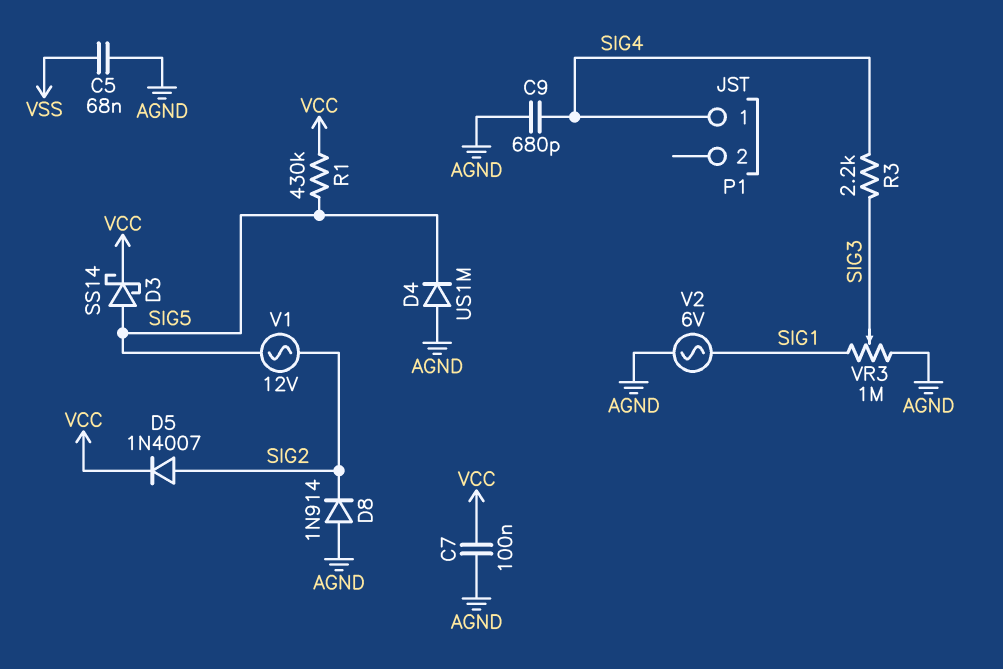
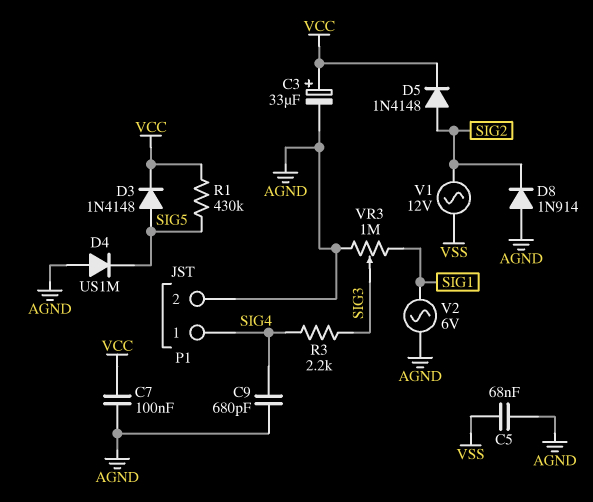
C3: none -> 33uF (plus VCC, minus AGND)
D3: schottky SS14 (A SIG5, K VCC) -> diode 1N4148 (A SIG5, K VCC)
D5: diode 1N4007 (A SIG2, K VCC) -> diode 1N4148 (A SIG2, K VCC)
P1 pin 2: none -> AGND
V1: AC 12V (SIG2, SIG5) -> AC 12V (SIG2, VSS)

